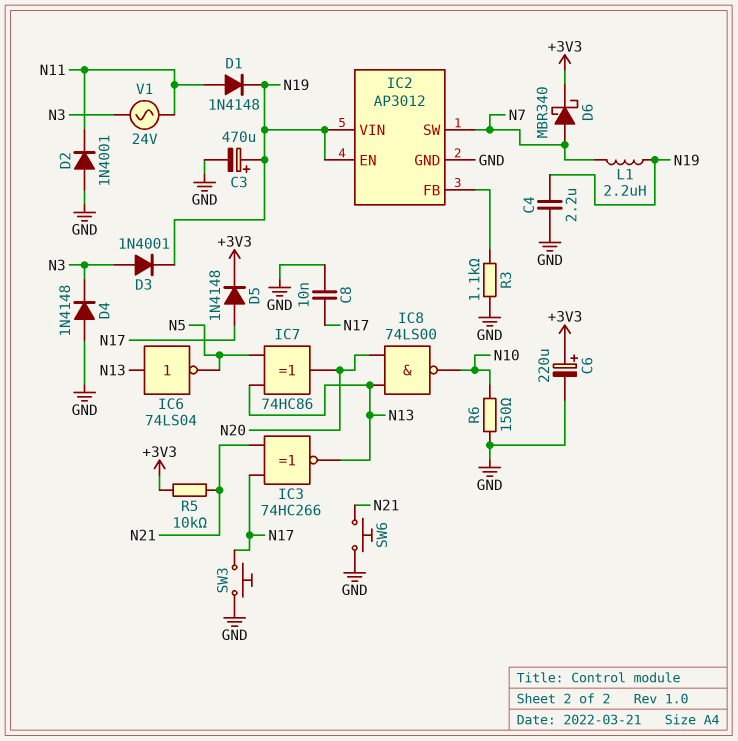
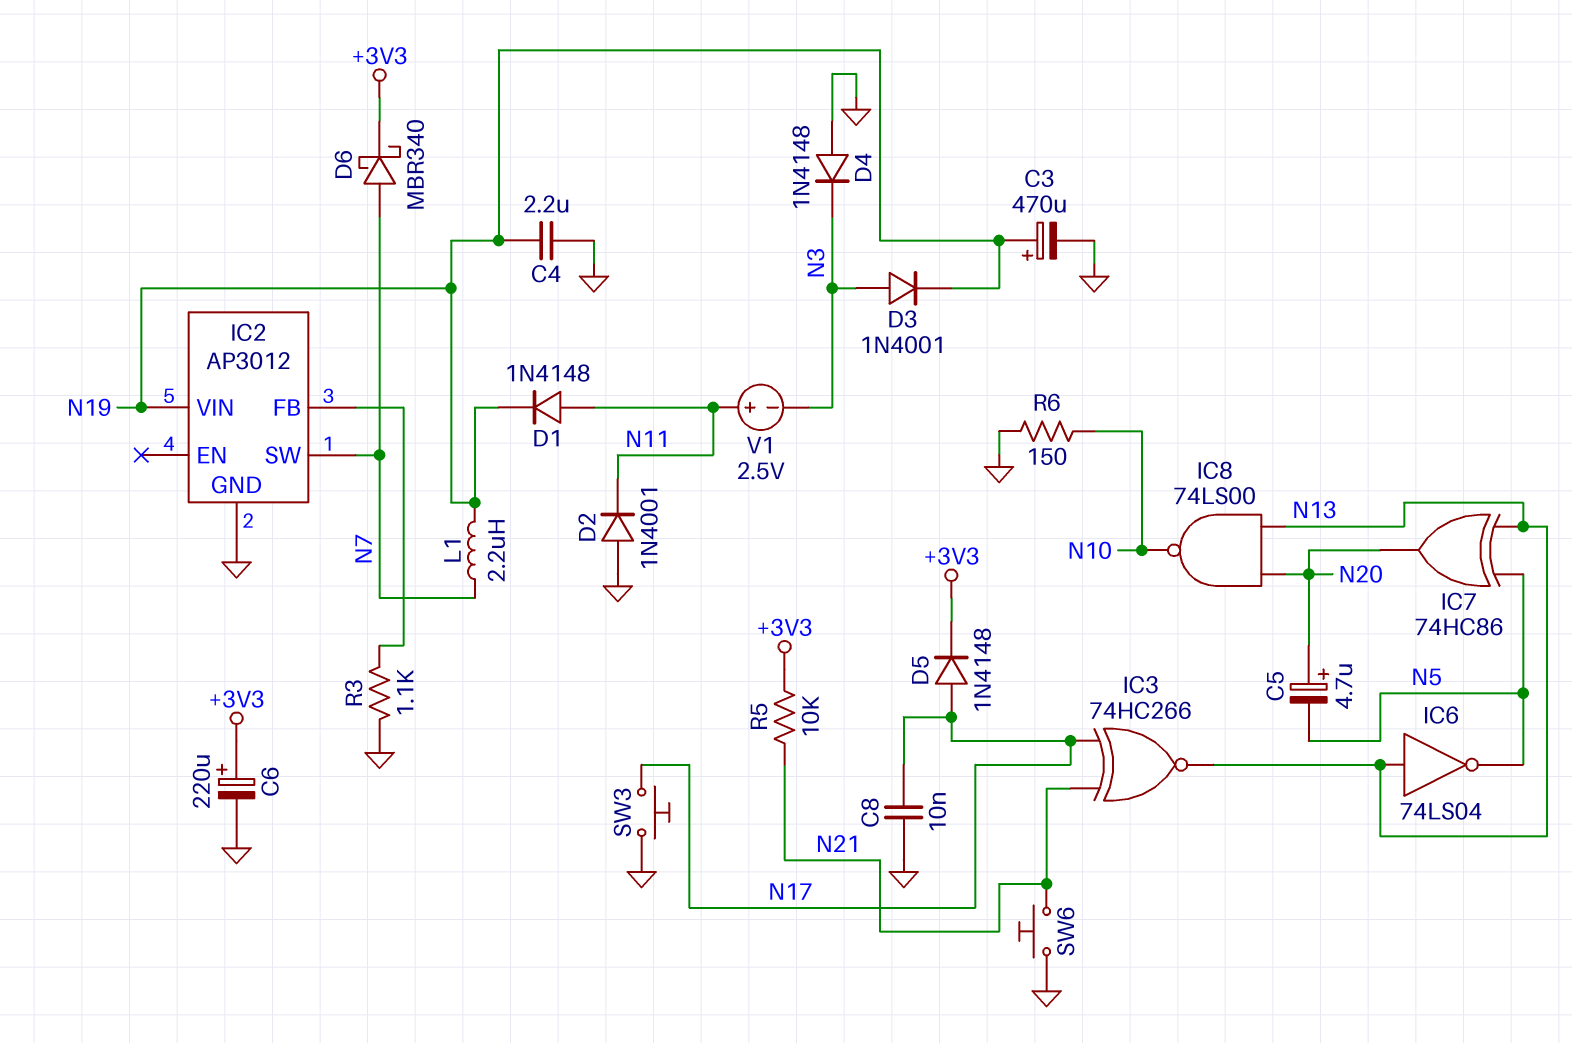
C5: none -> 4.7uF (plus N20, minus N5)
IC2 pin EN: N19 -> none
V1: AC 24V (N3, N11) -> 2.5V (plus N11, minus N3)

